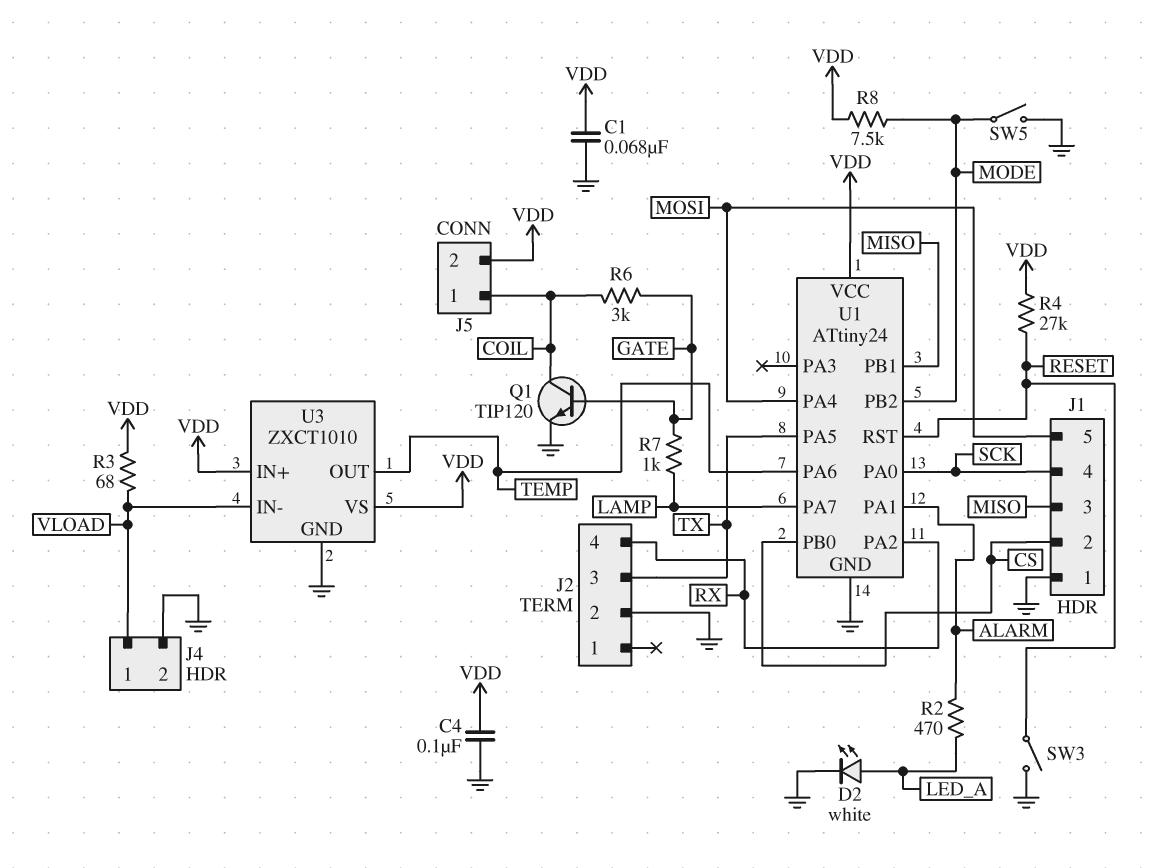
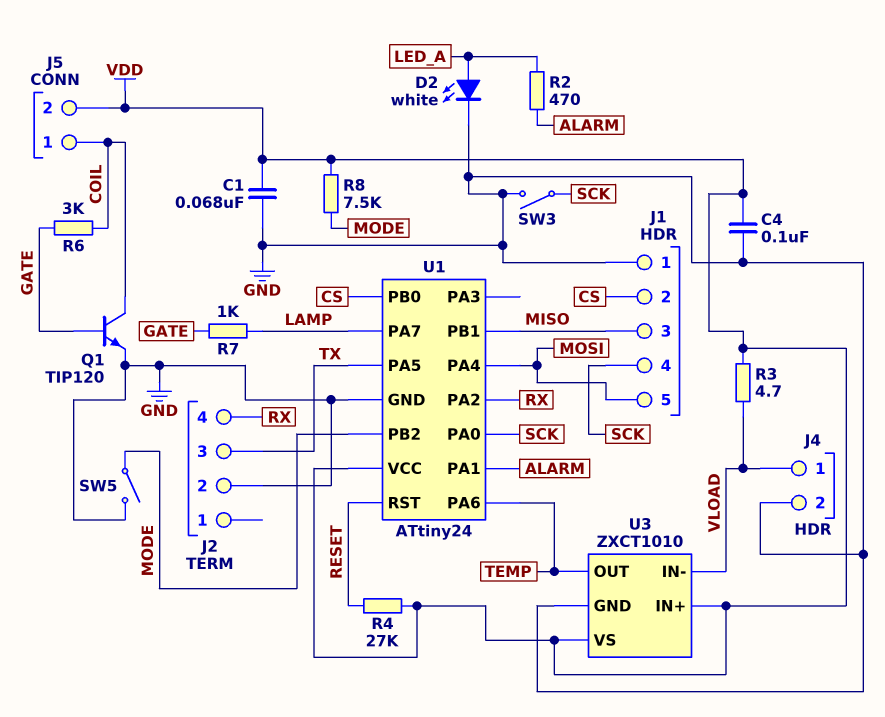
R3: 68 (VDD, VLOAD) -> 4.7 (VDD, VLOAD)
SW3: switch (GND, RESET) -> switch (GND, SCK)

